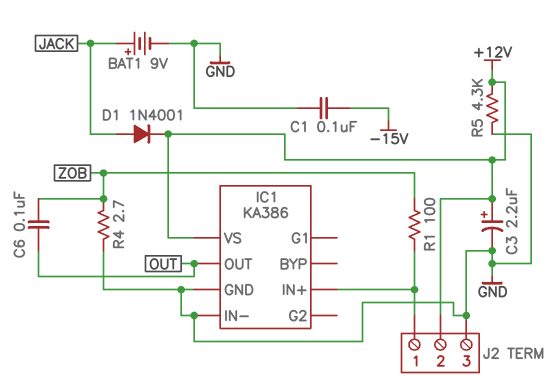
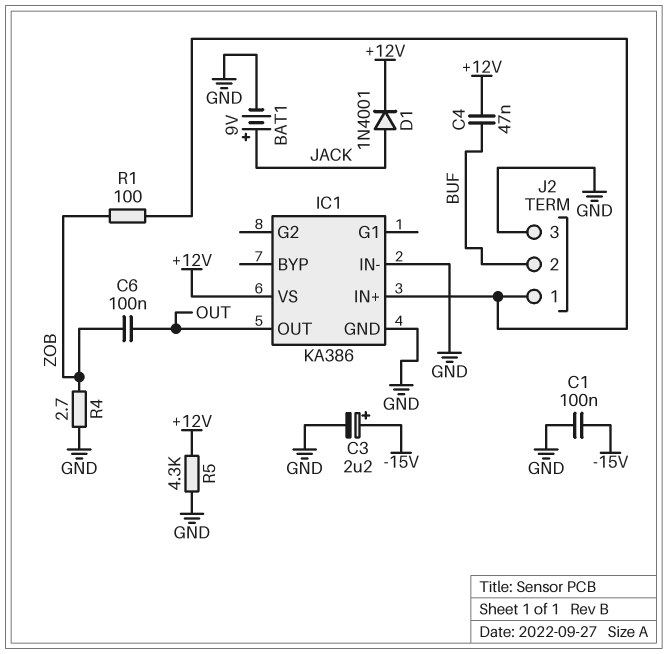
C3: 2.2uF (plus +12V, minus GND) -> 2.2uF (plus -15V, minus GND)
C4: none -> 47nF (+12V, BUF)
J2 pin 2: +12V -> BUF

